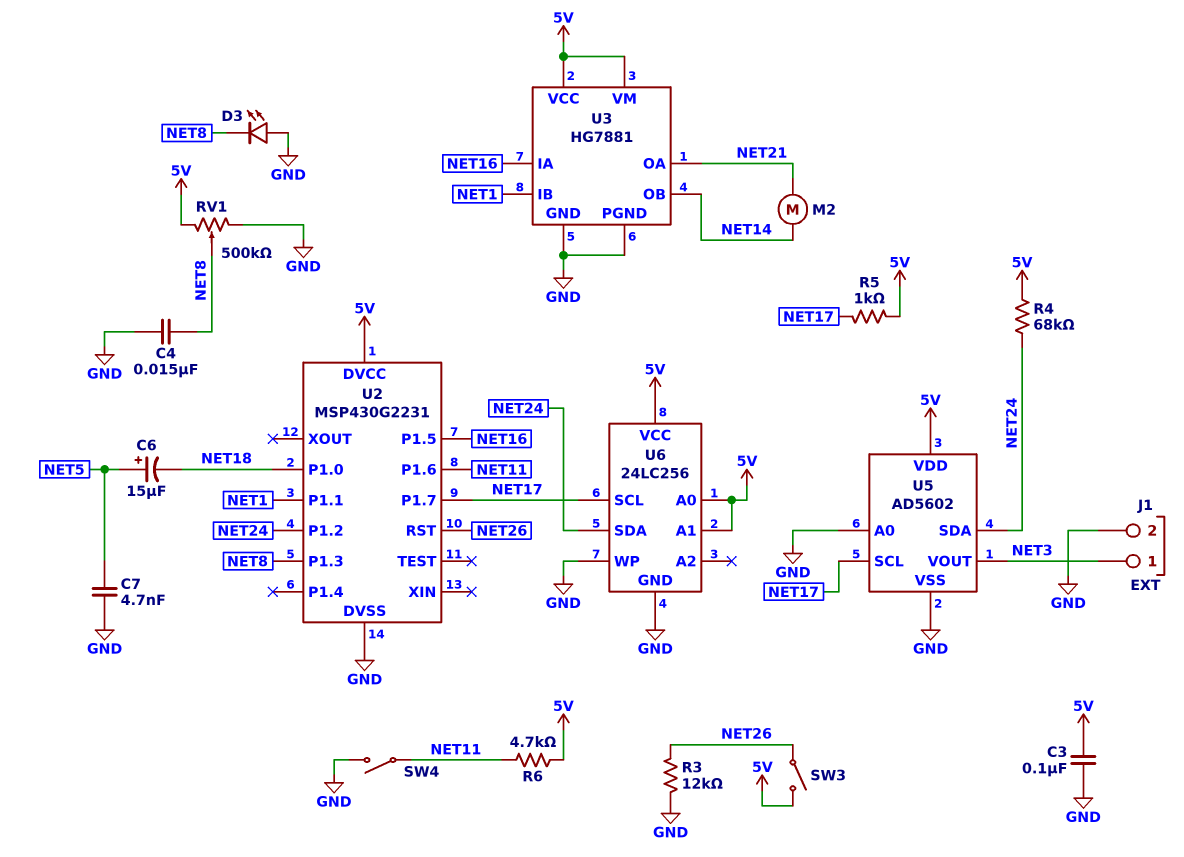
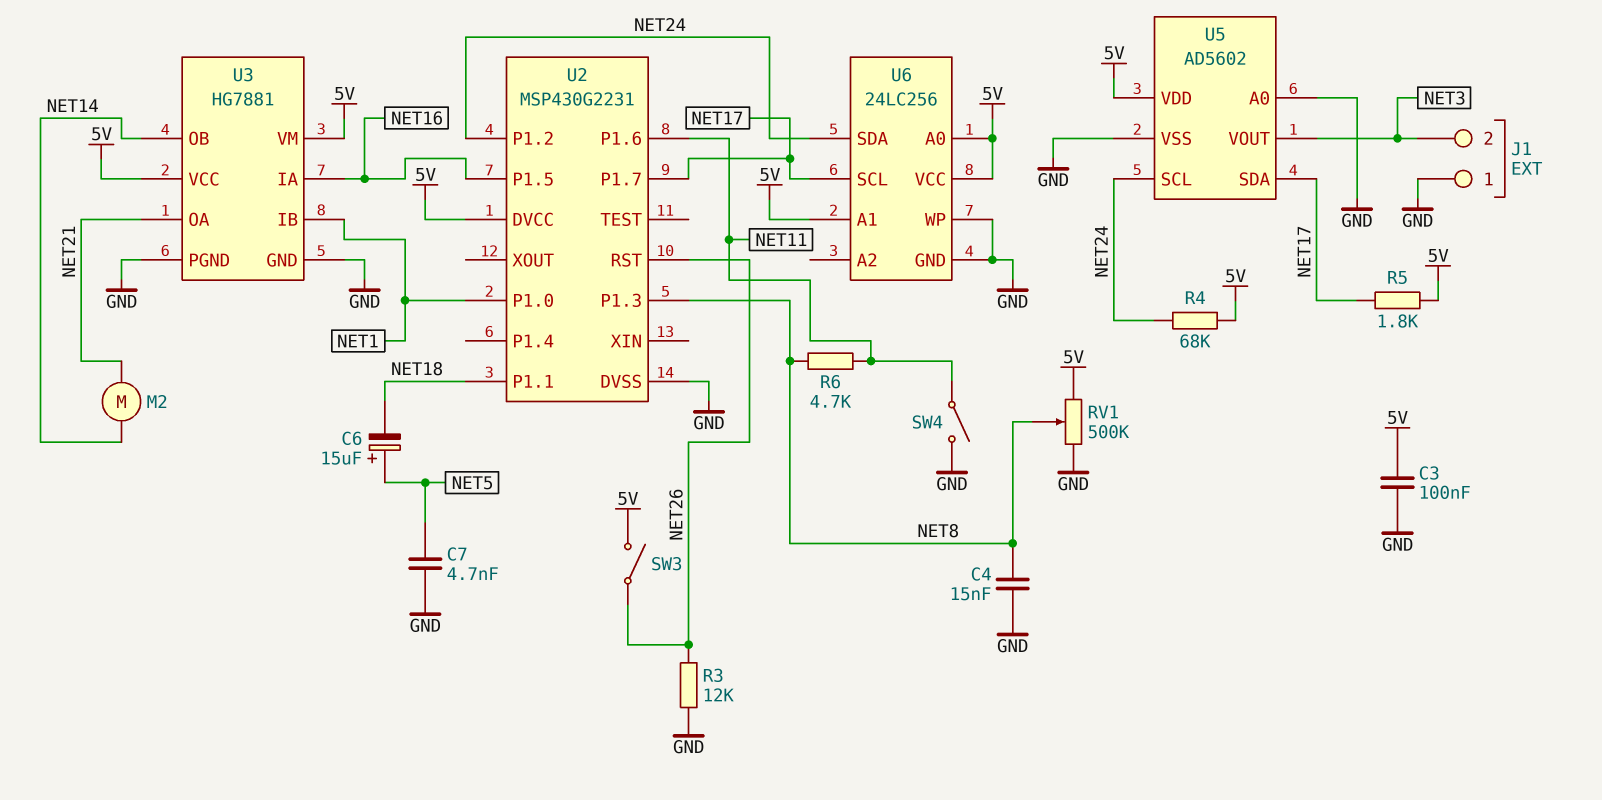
D3: LED (A GND, K NET8) -> none
J1 pin 1: NET3 -> GND
J1 pin 2: GND -> NET3
R5: 1k (5V, NET17) -> 1.8k (5V, NET17)
R6: 4.7k (5V, NET11) -> 4.7k (NET8, NET11)
U2 pin P1.0: NET18 -> NET1
U2 pin P1.1: NET1 -> NET18
U5 pin SCL: NET17 -> NET24
U5 pin SDA: NET24 -> NET17

